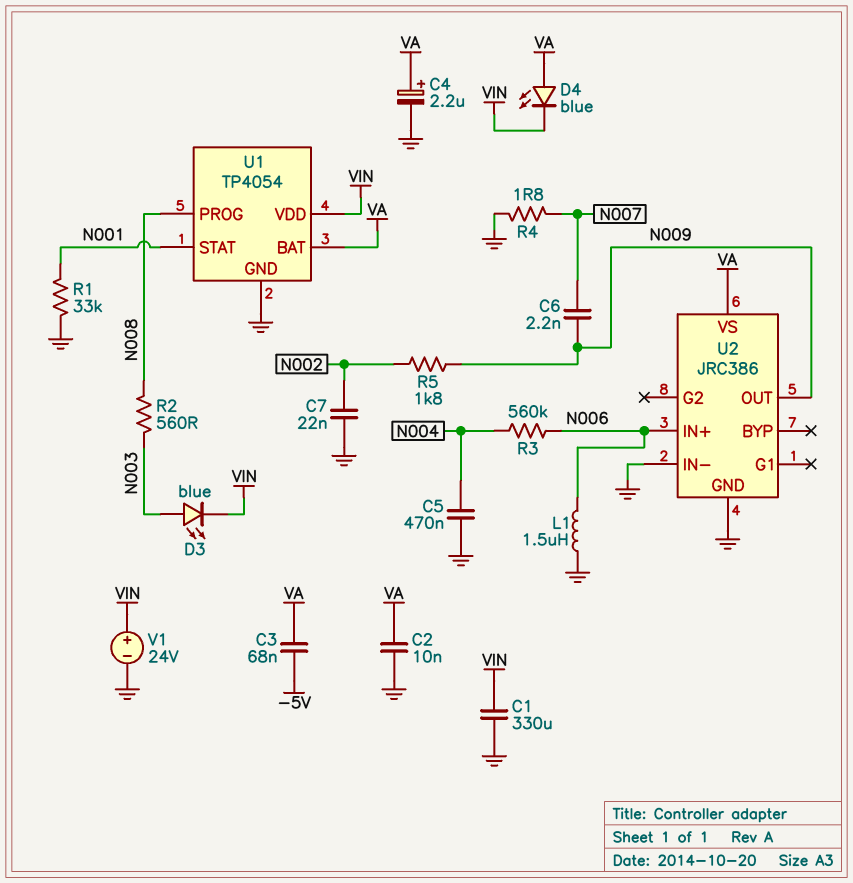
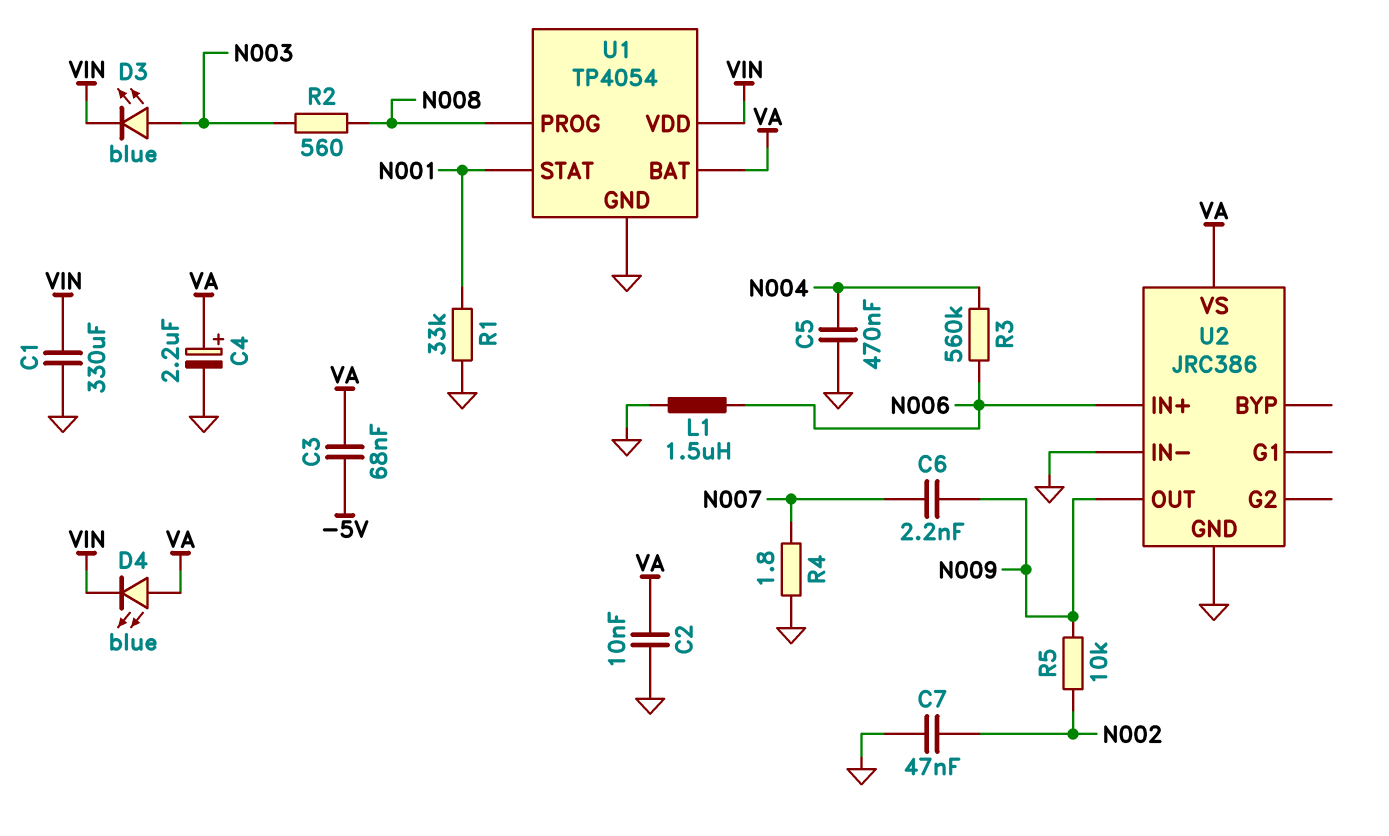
C7: 22nF (GND, N002) -> 47nF (GND, N002)
R5: 1.8k (N002, N009) -> 10k (N002, N009)
V1: 24V (plus VIN, minus GND) -> none

